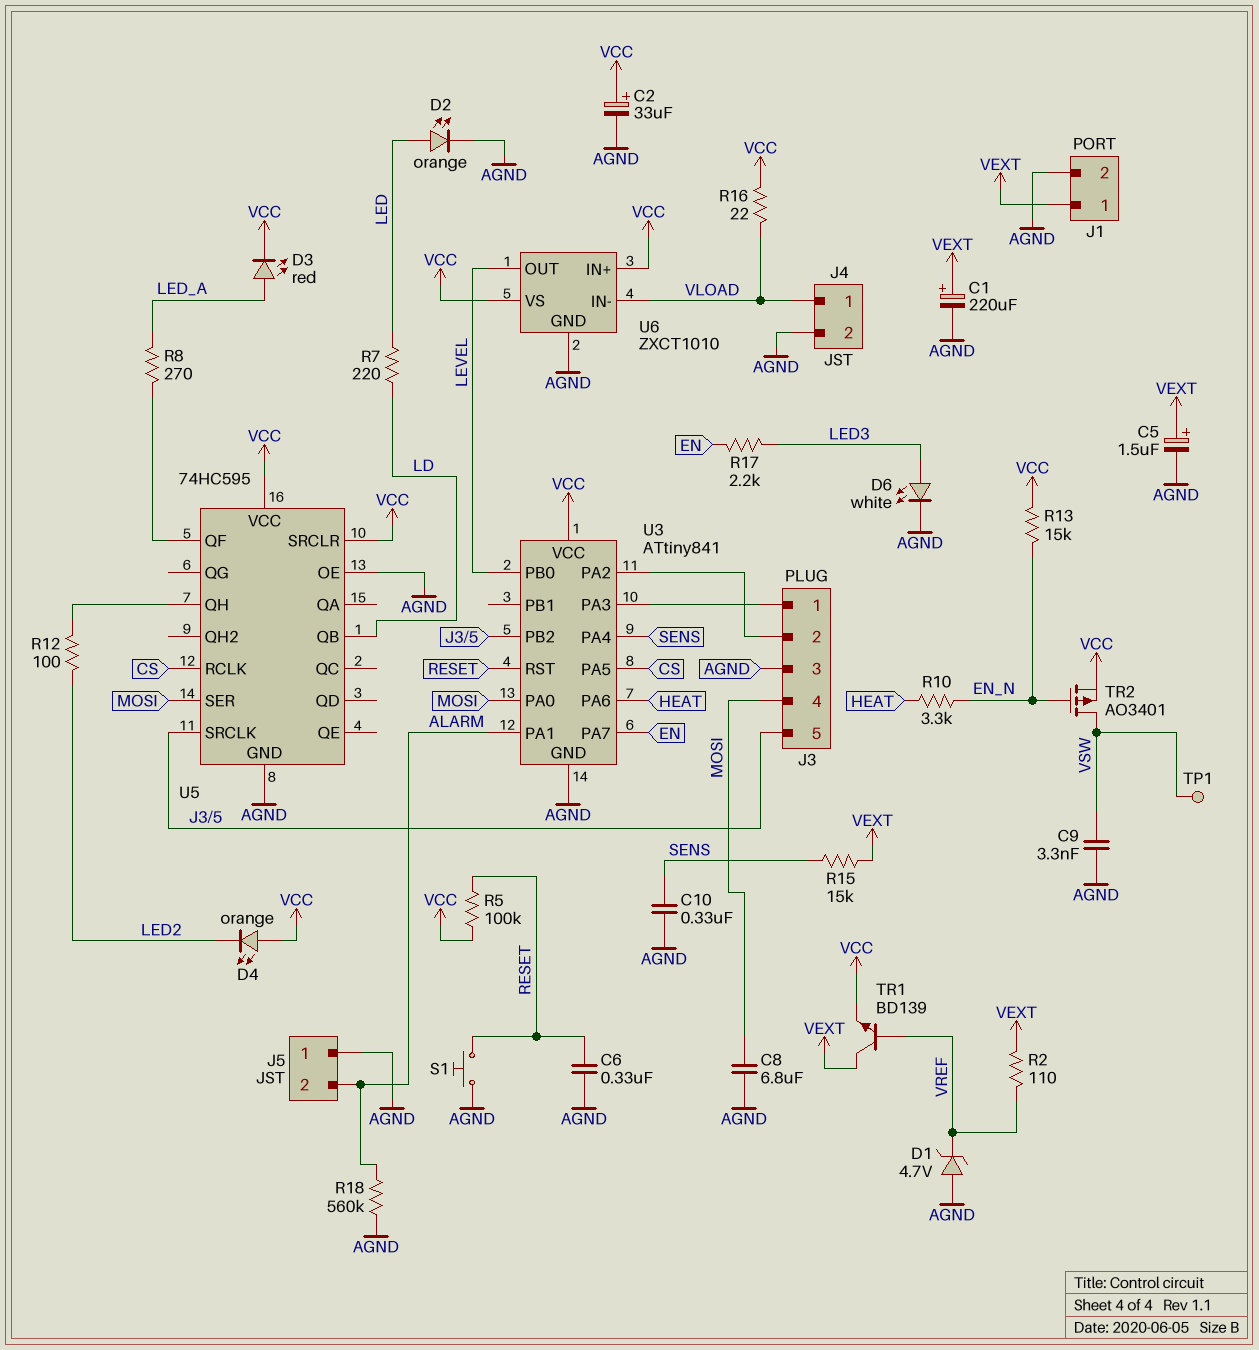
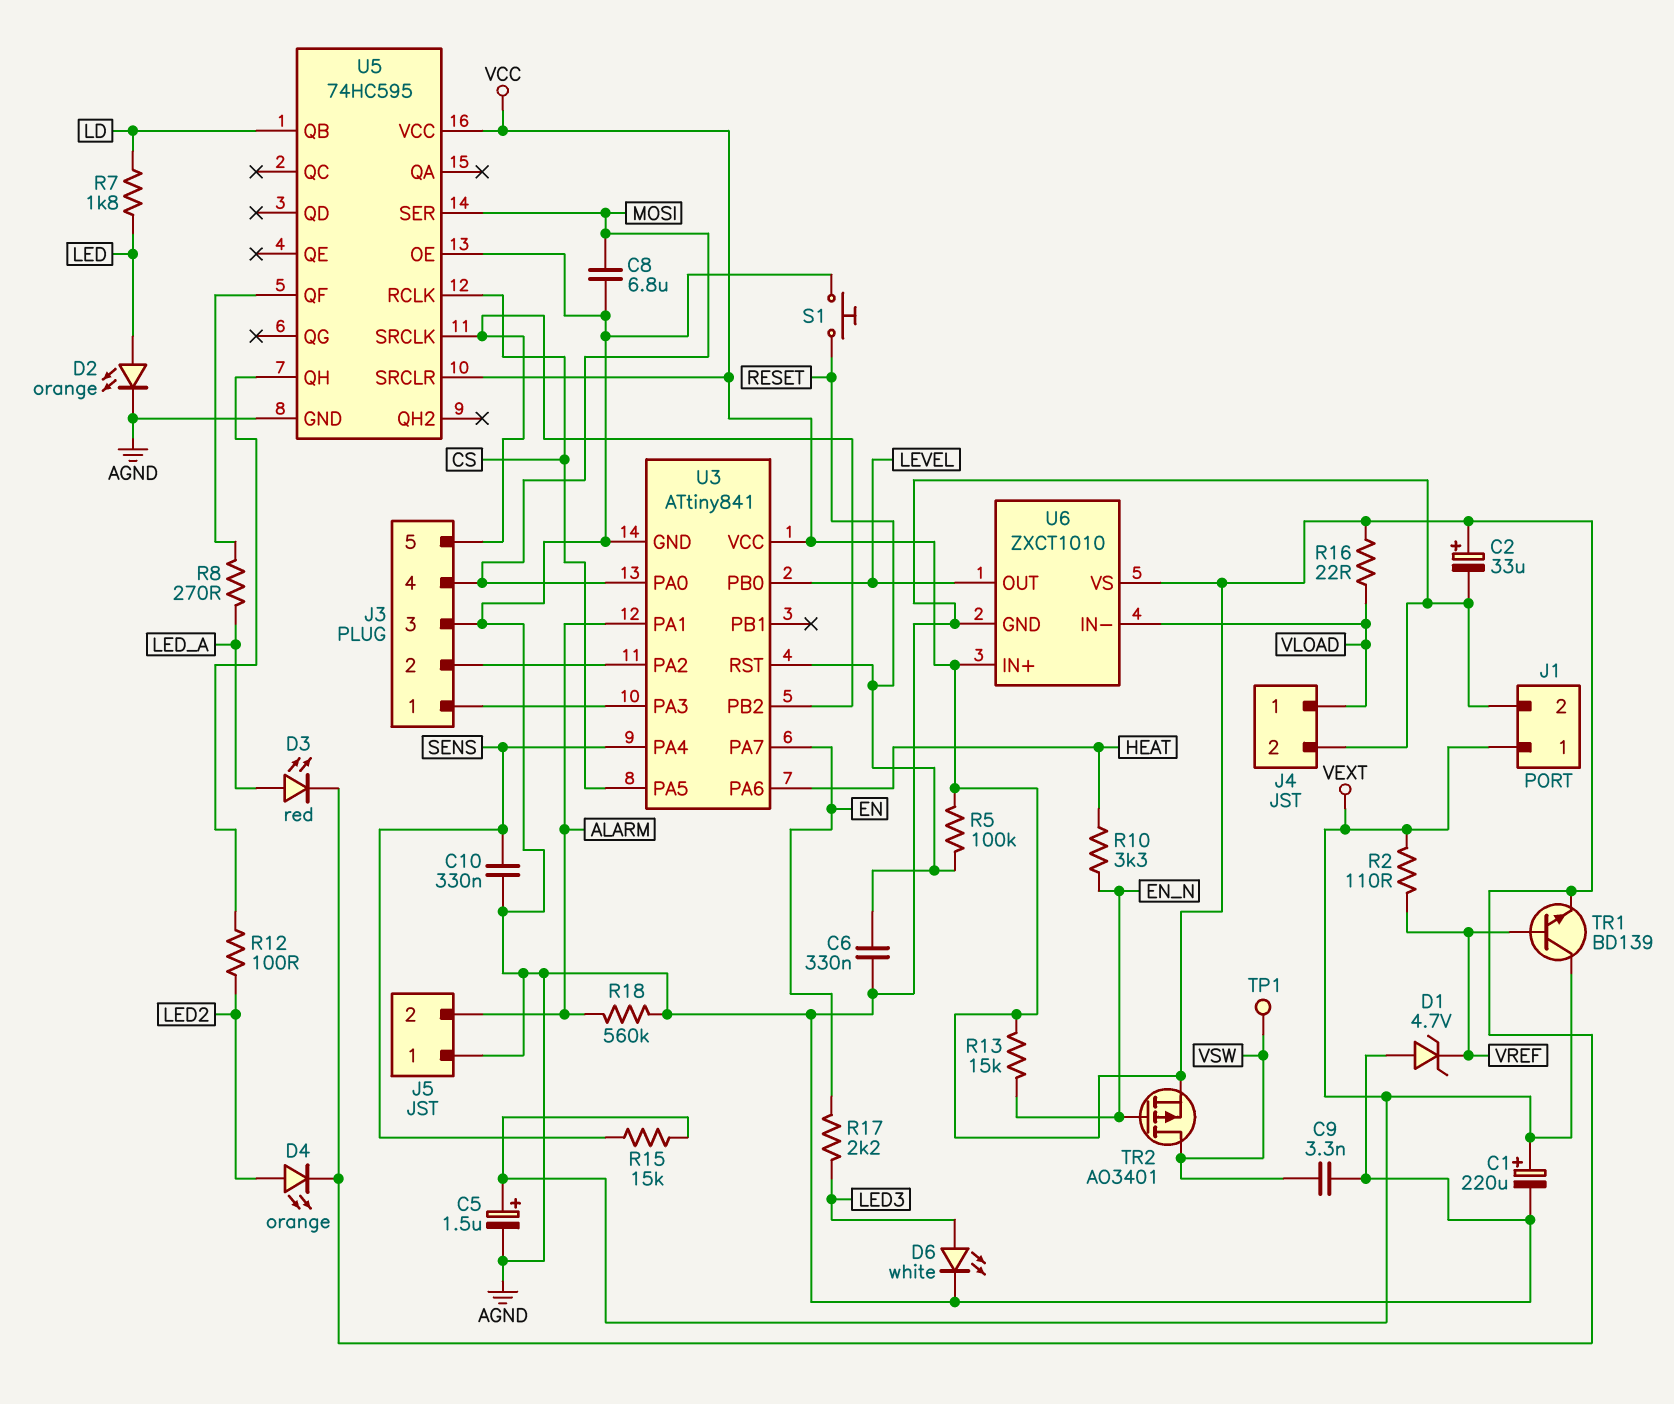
D4: LED orange (A VCC, K LED2) -> LED orange (A LED2, K VCC)
R7: 220 (LD, LED) -> 1.8k (LD, LED)

